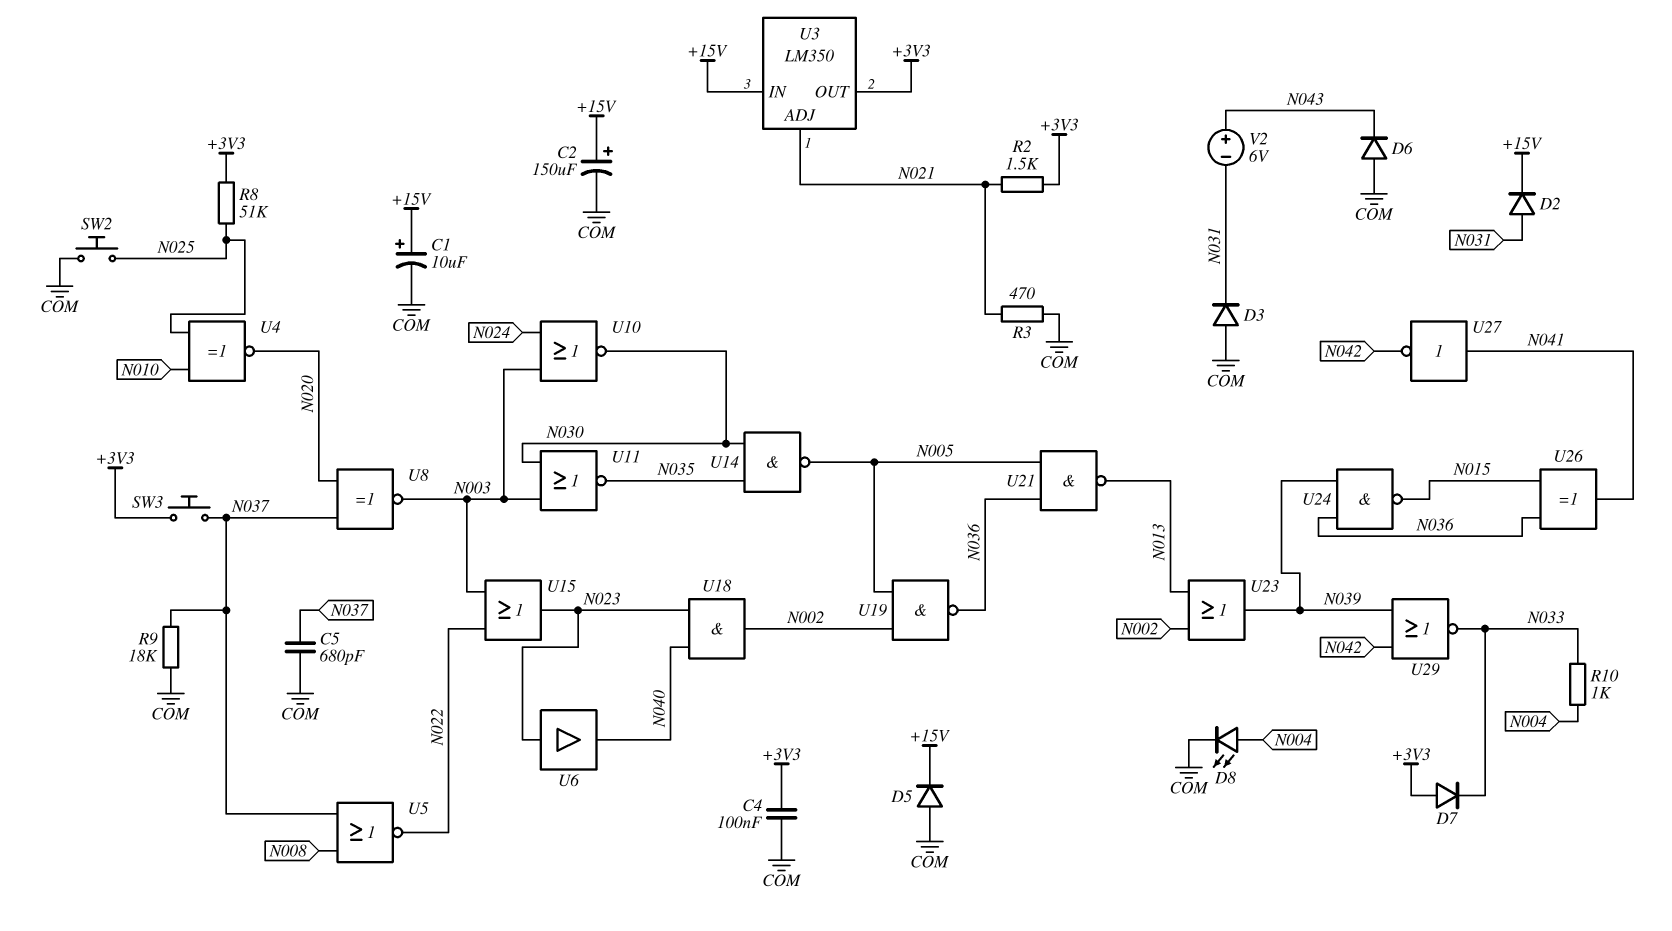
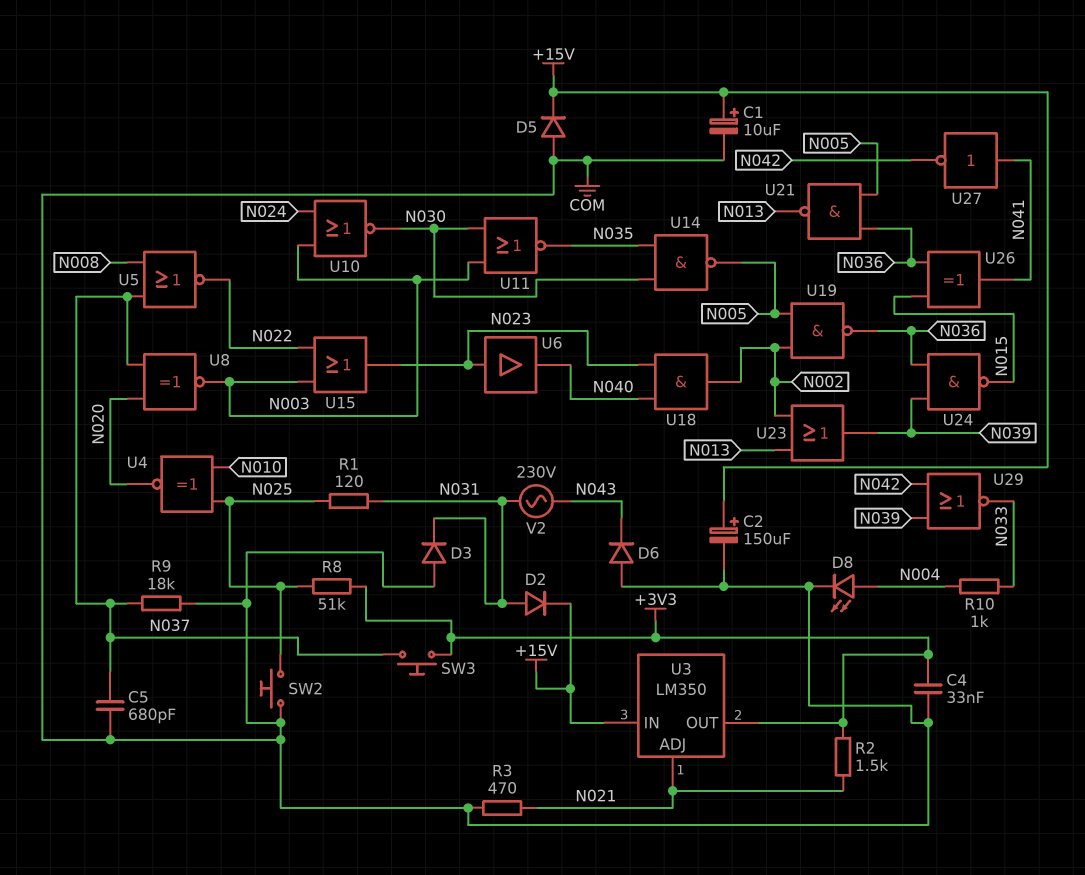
C4: 100nF (+3V3, COM) -> 33nF (+3V3, COM)
D7: diode (A +3V3, K N033) -> none
R1: none -> 120 (N025, N031)
V2: 6V (plus N043, minus N031) -> AC 230V (N031, N043)

